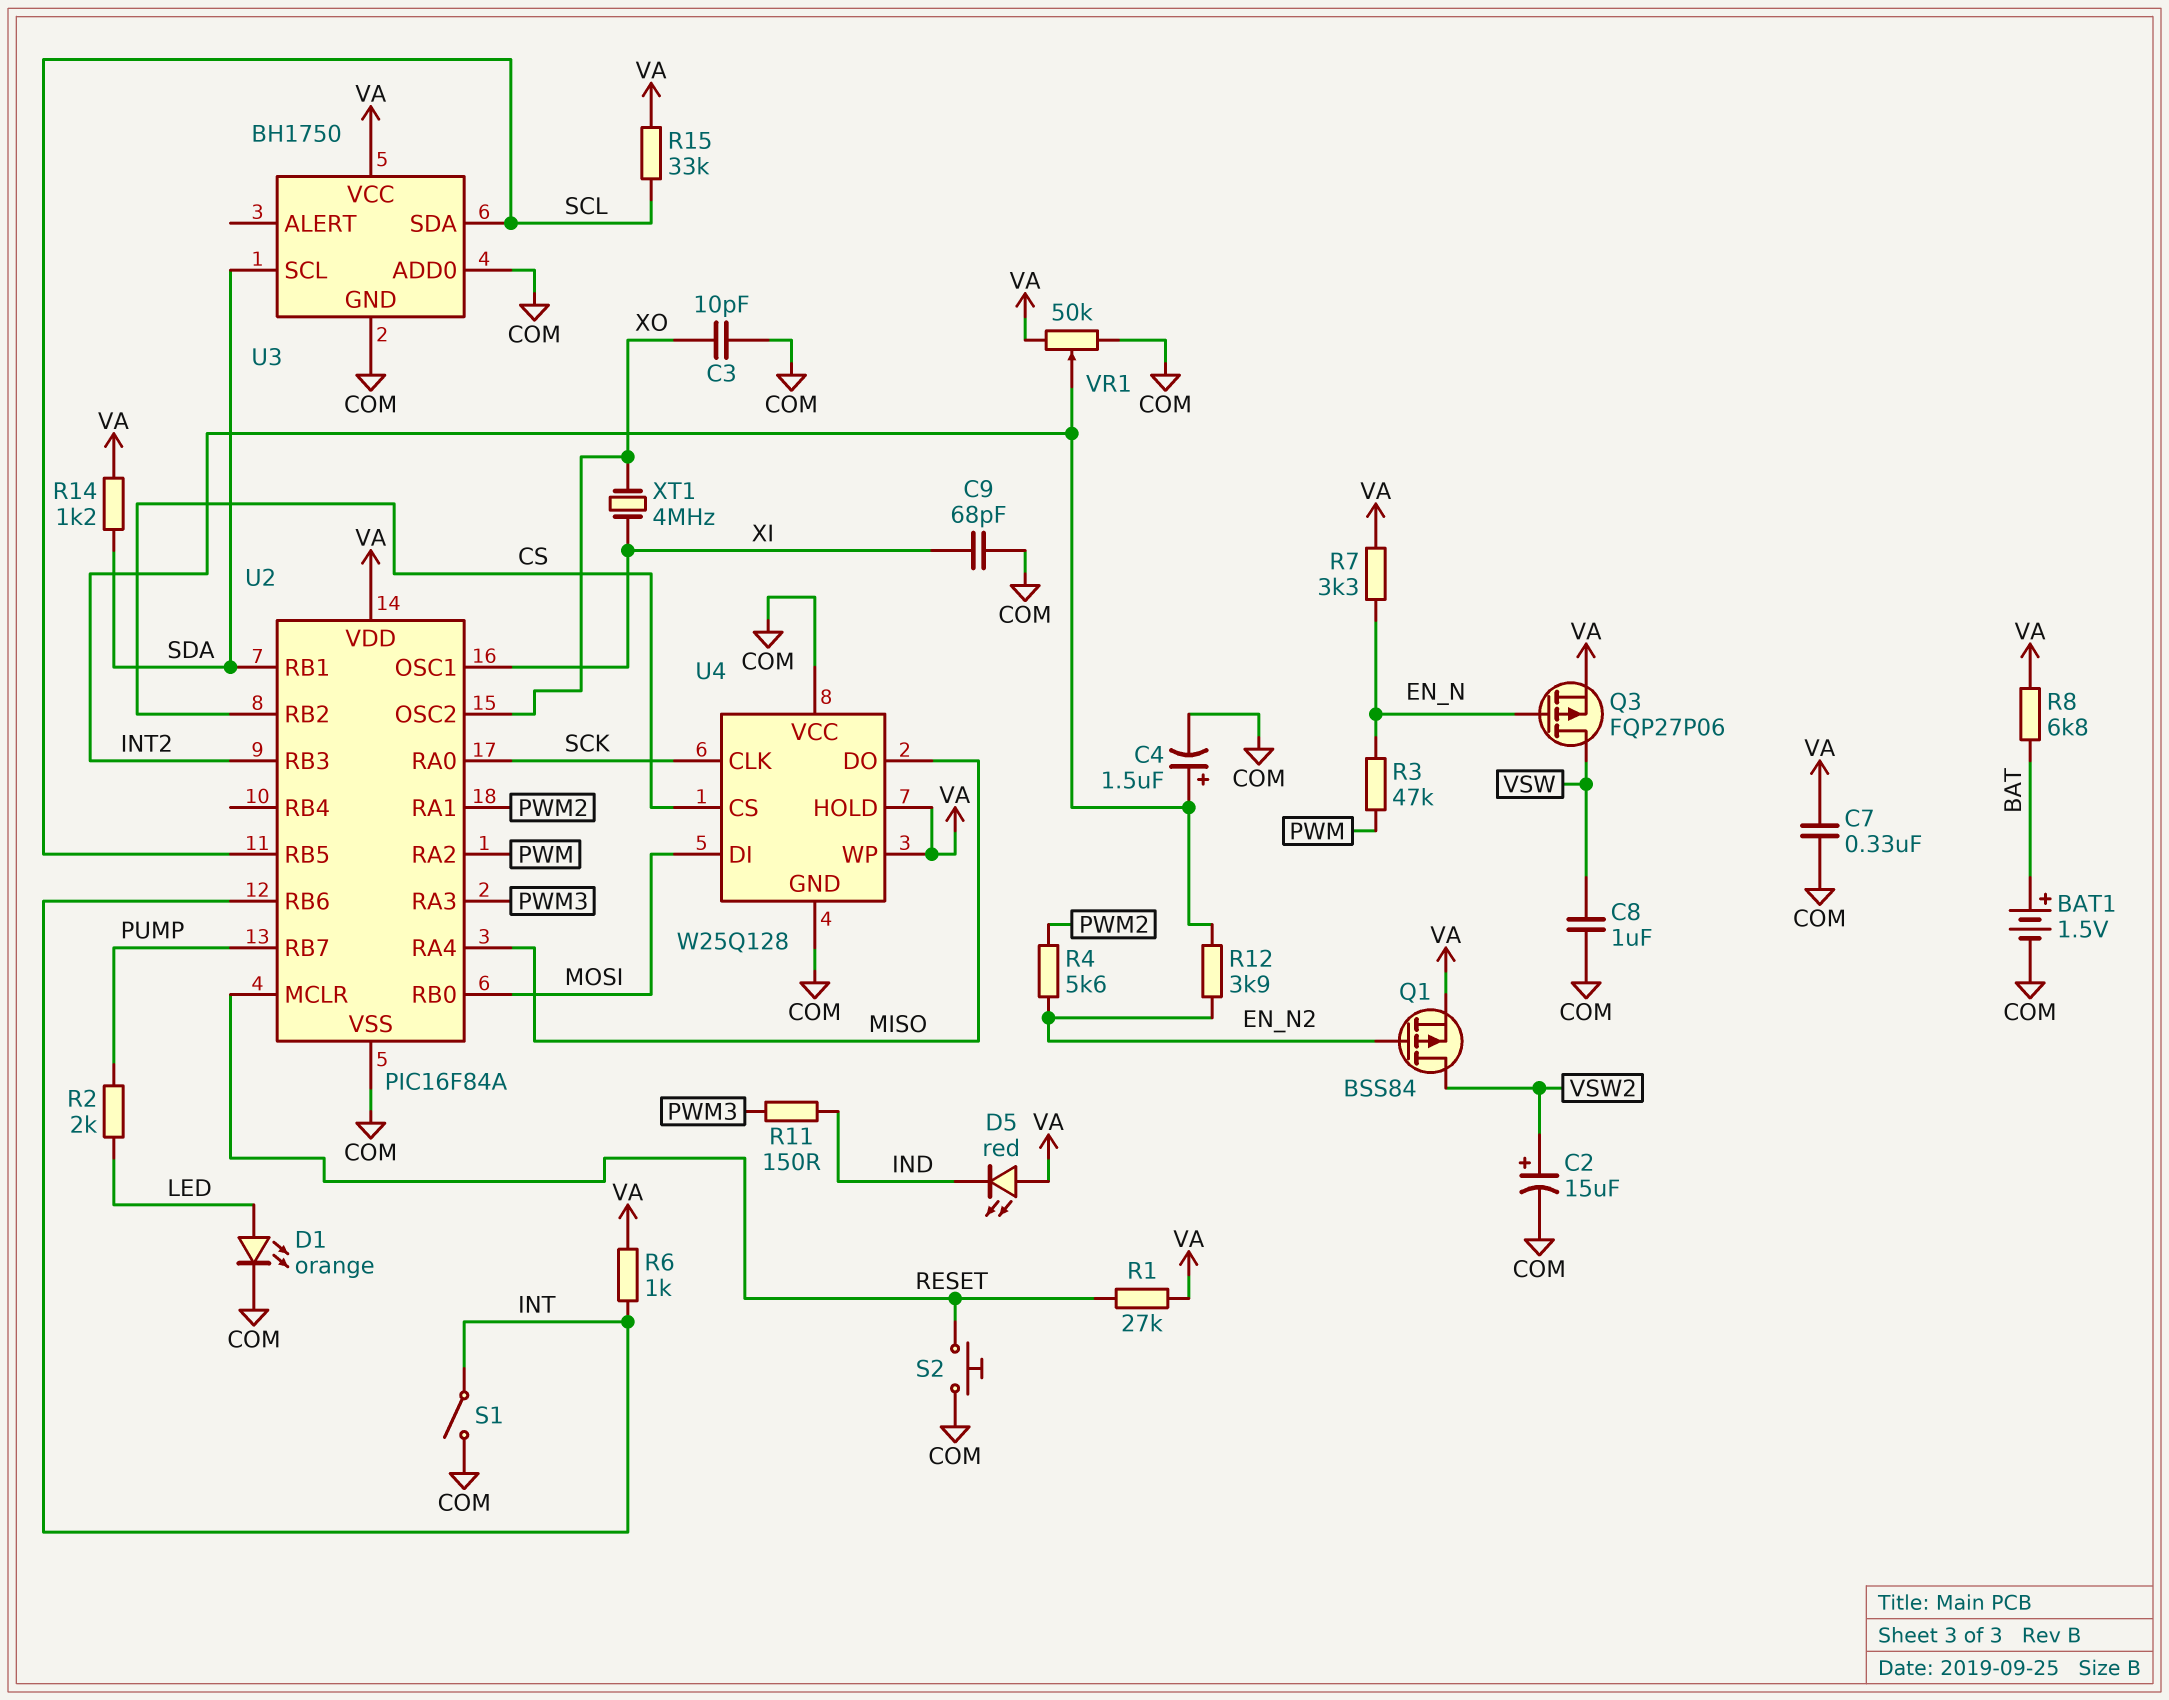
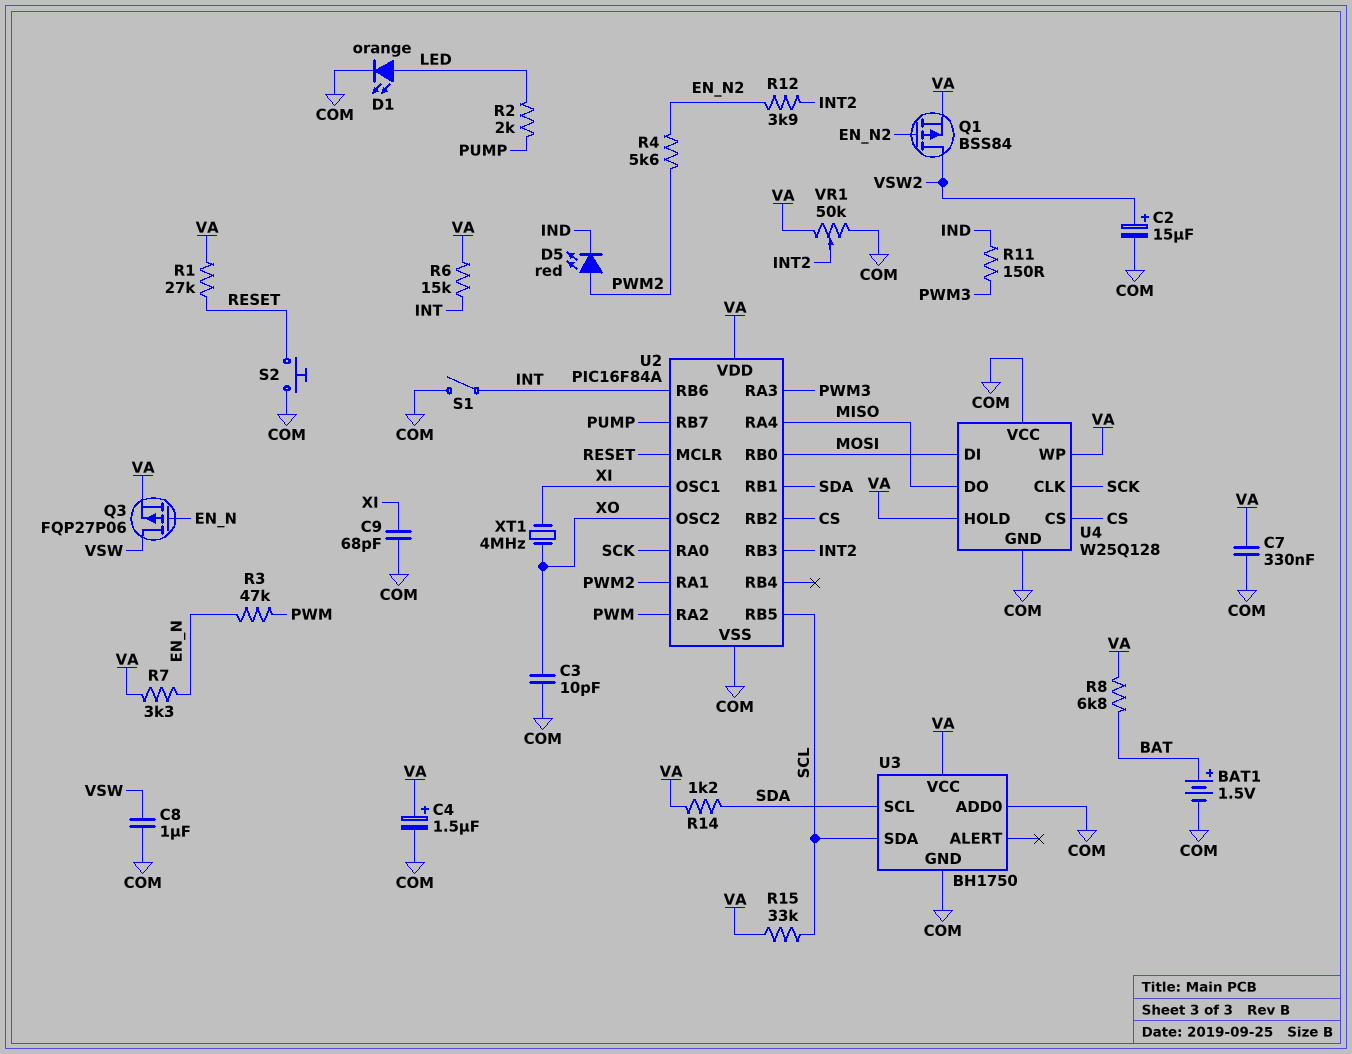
C4: 1.5uF (plus INT2, minus COM) -> 1.5uF (plus VA, minus COM)
D5: LED red (A VA, K IND) -> LED red (A PWM2, K IND)
R6: 1k (INT, VA) -> 15k (INT, VA)

